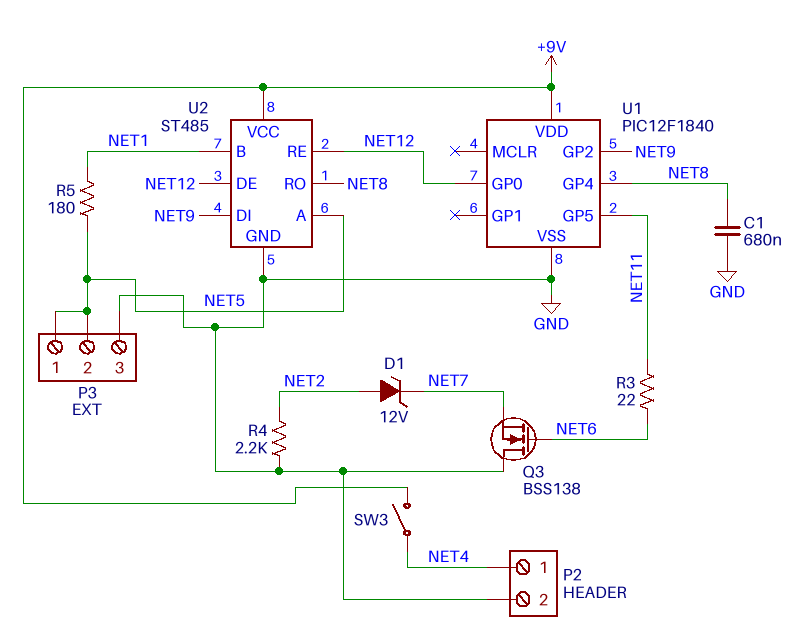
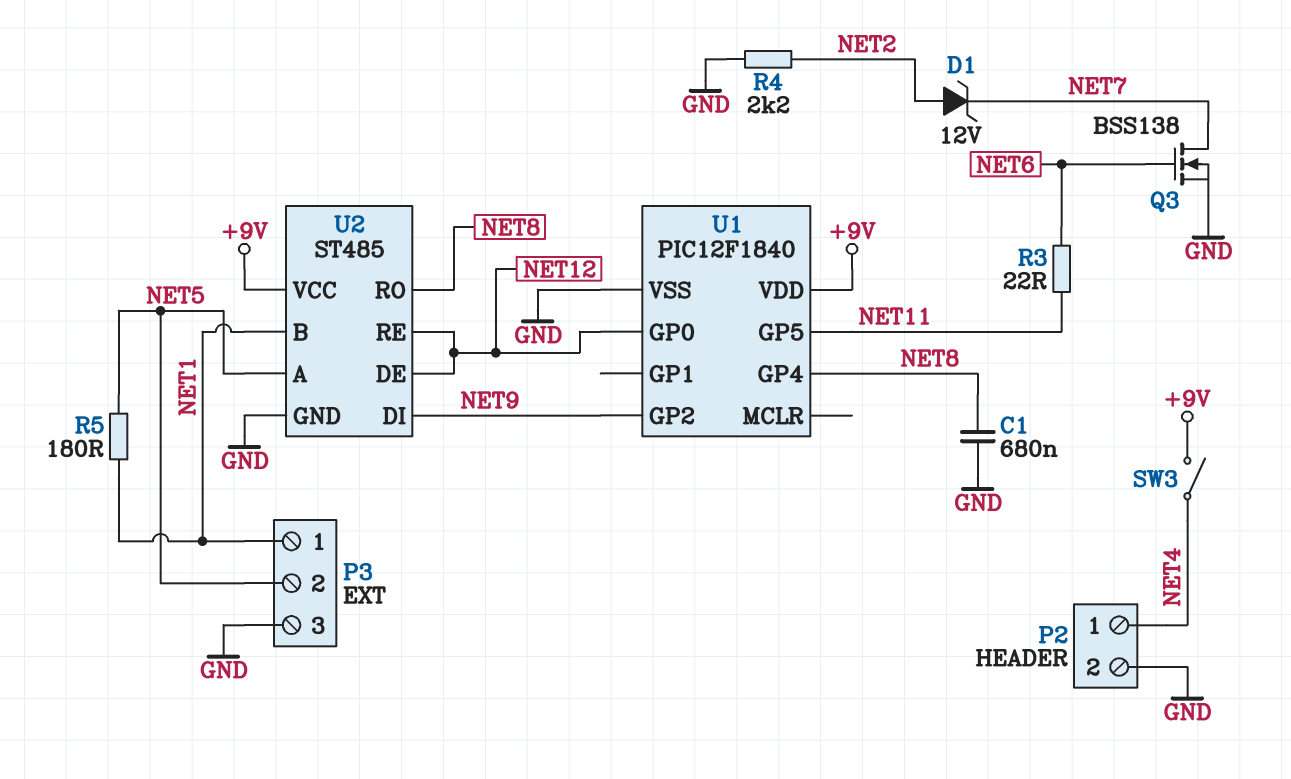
P3 pin 1: NET5 -> NET1
Q3: NMOS BSS138 (G NET6, D GND, S NET7) -> NMOS BSS138 (G NET6, D NET7, S GND)

